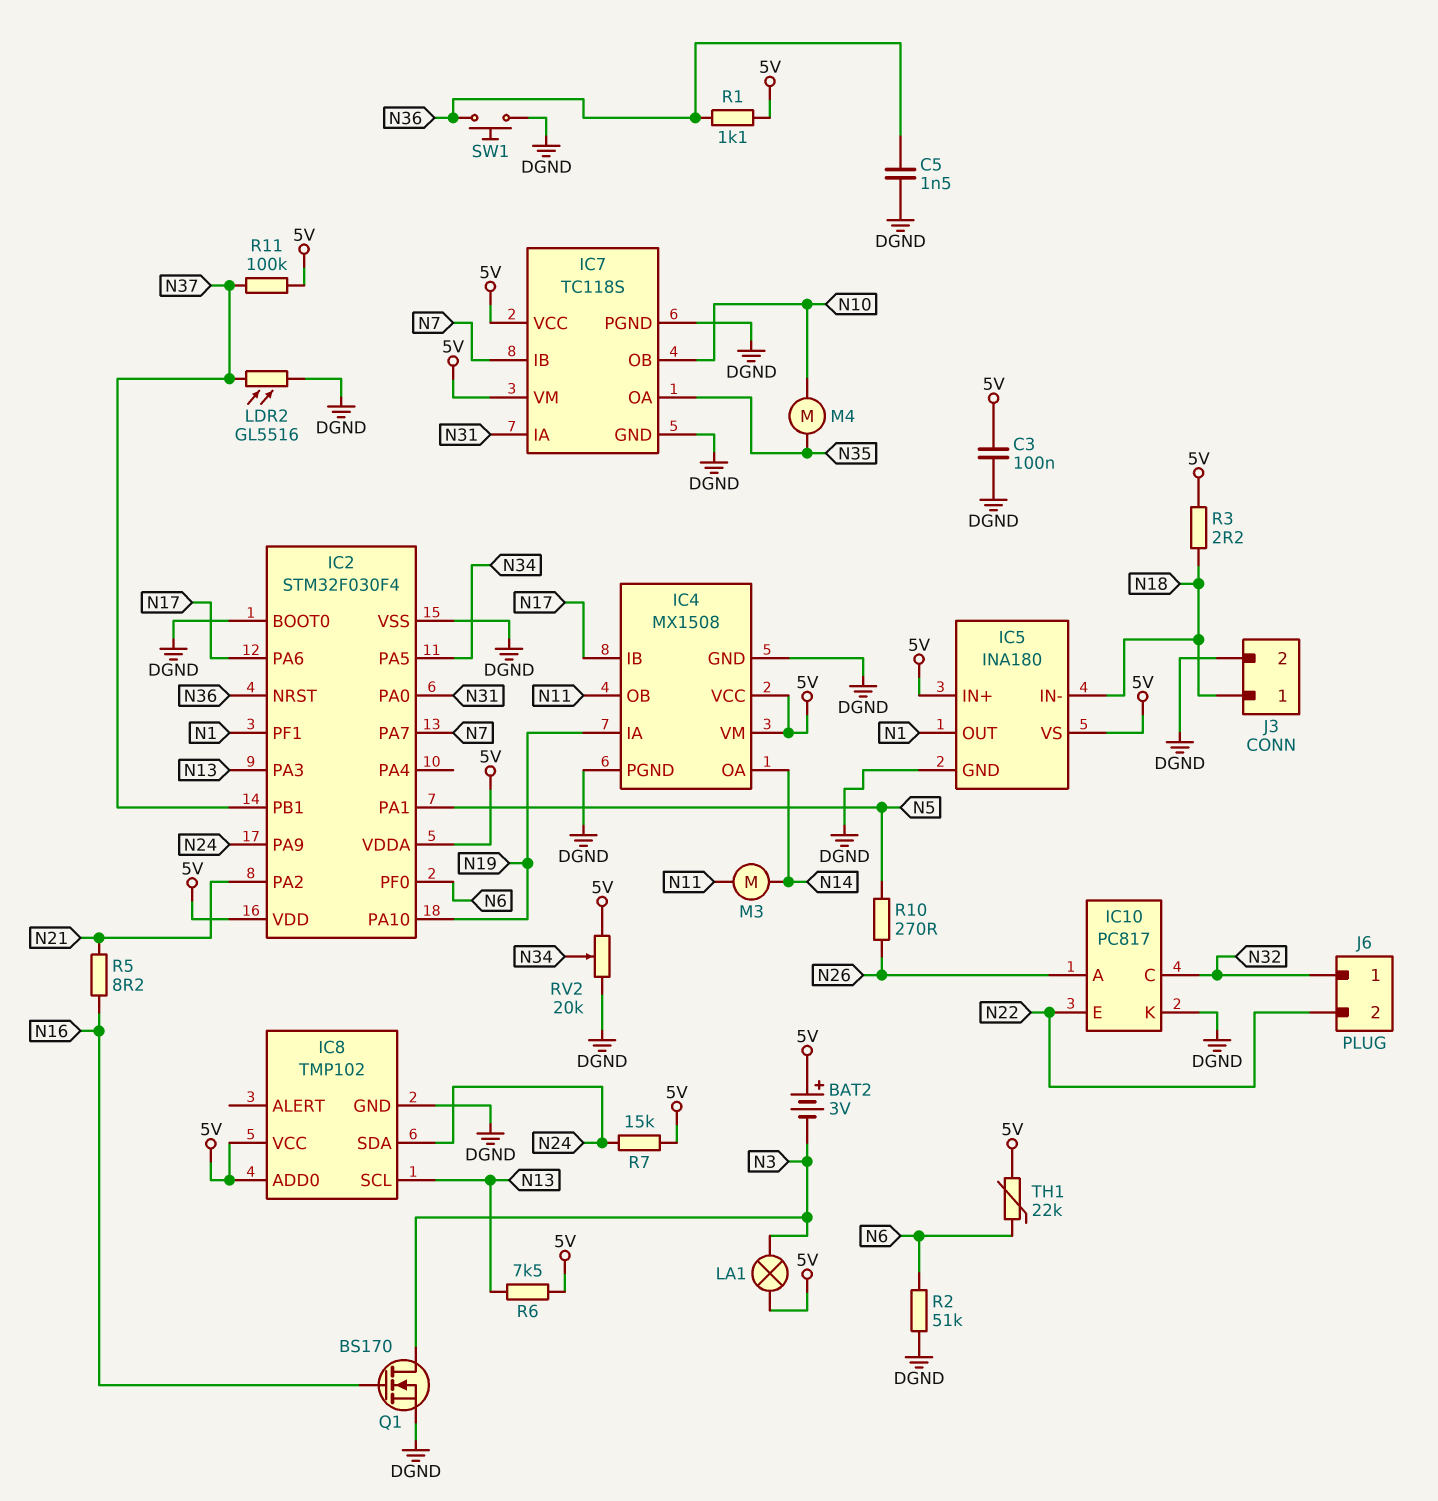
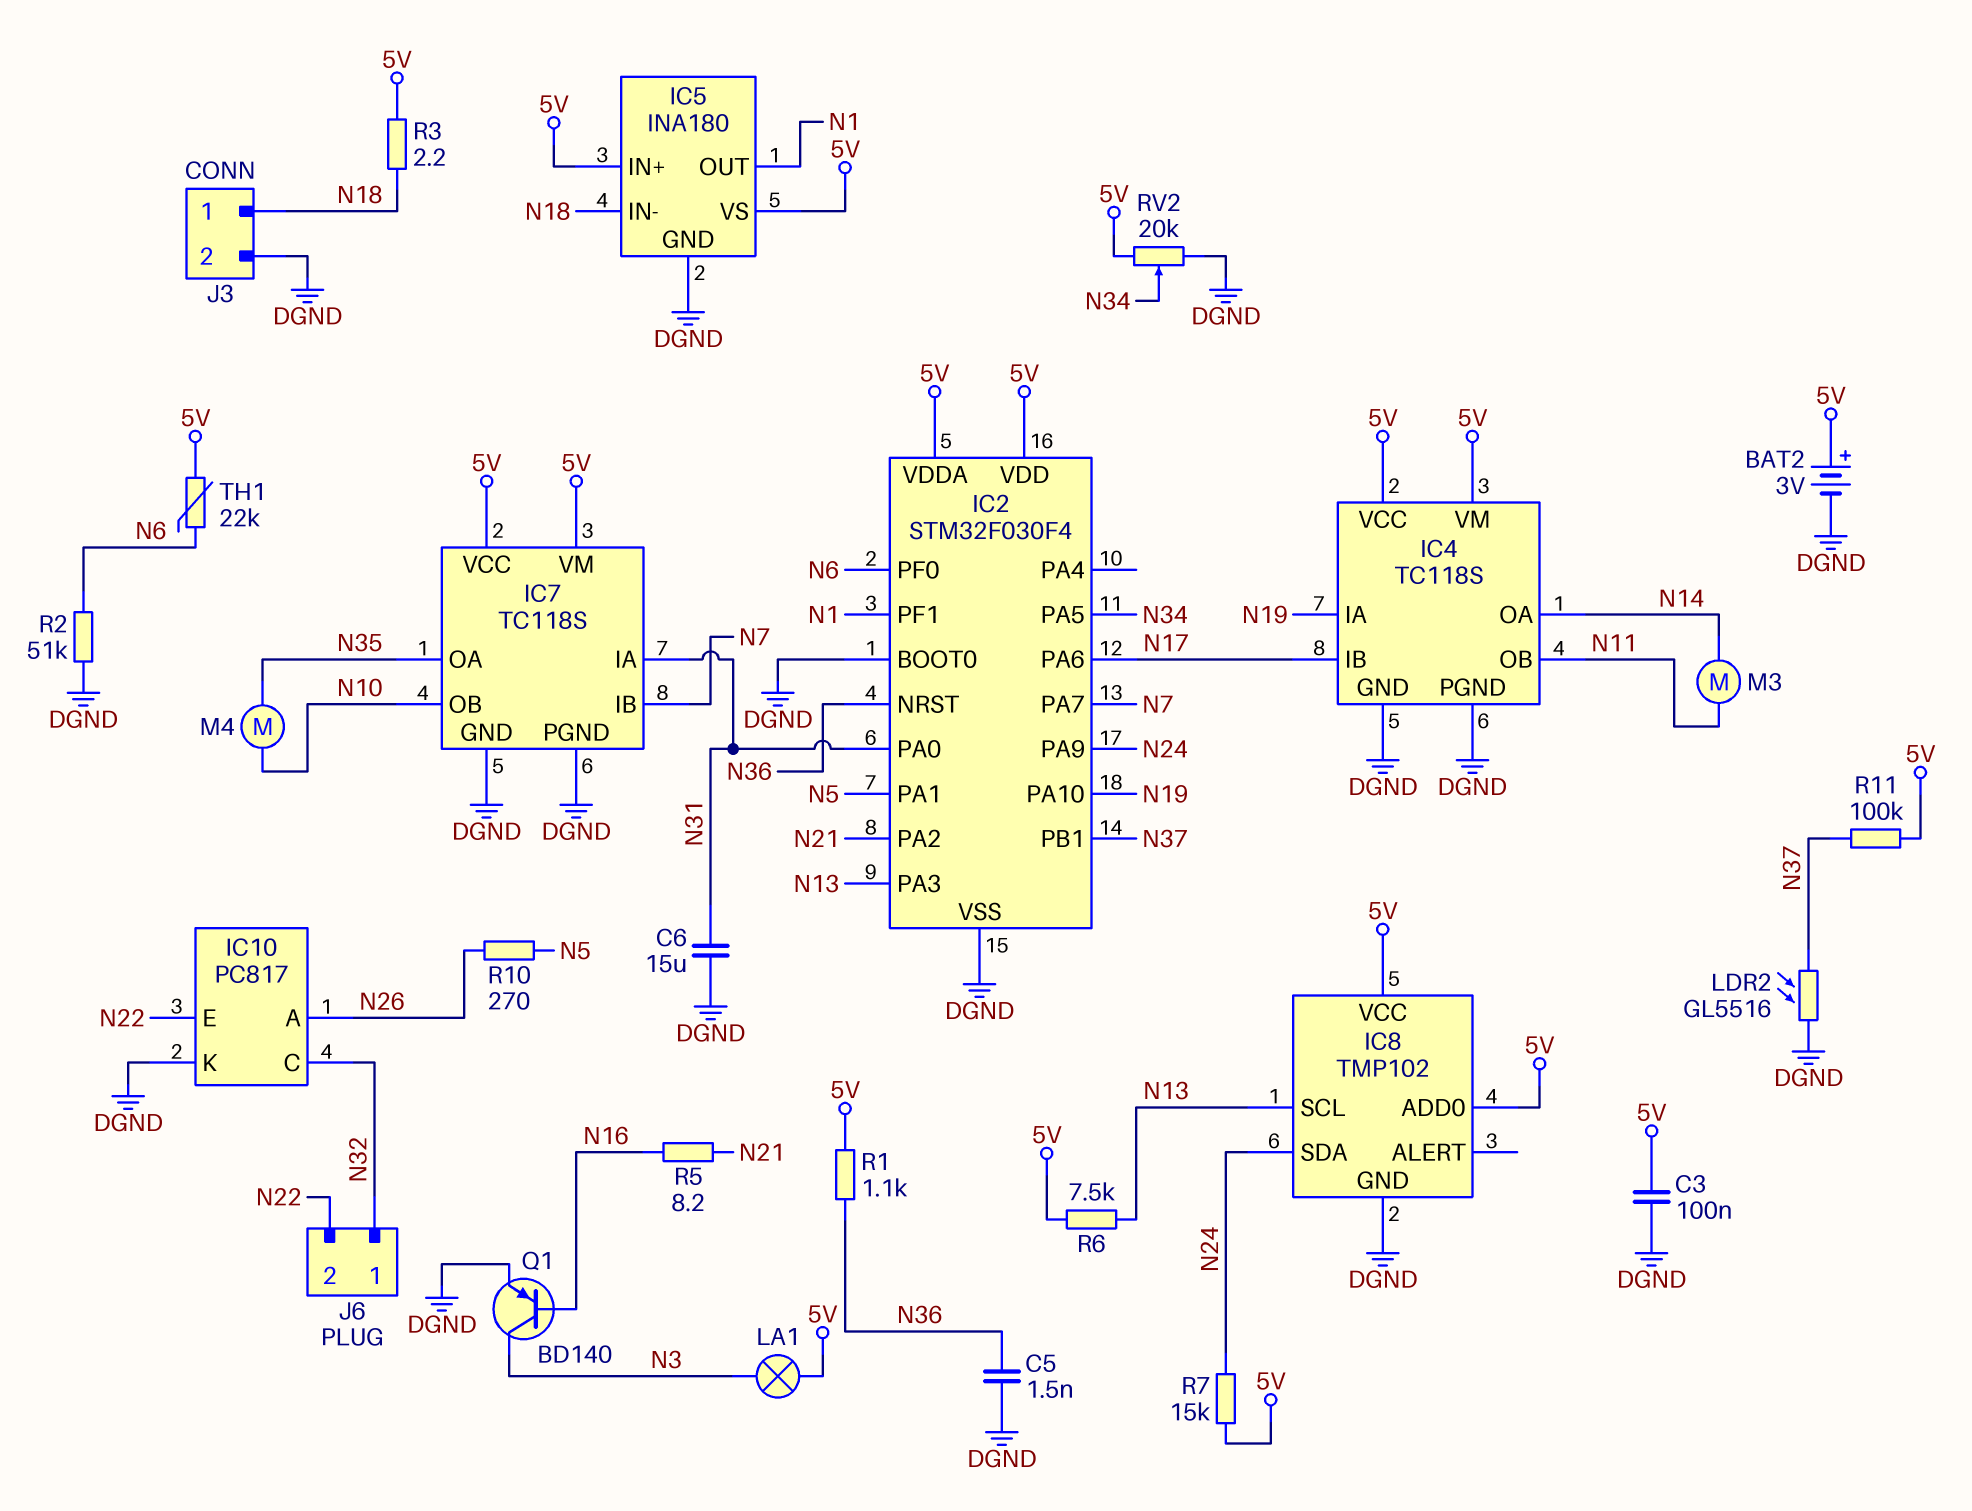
BAT2: 3V (plus 5V, minus N3) -> 3V (plus 5V, minus DGND)
C6: none -> 15uF (DGND, N31)
IC4: MX1508 -> TC118S
Q1: NMOS BS170 (G N16, D N3, S DGND) -> PNP BD140 (B N16, C N3, E DGND)
SW1: button (DGND, N36) -> none

